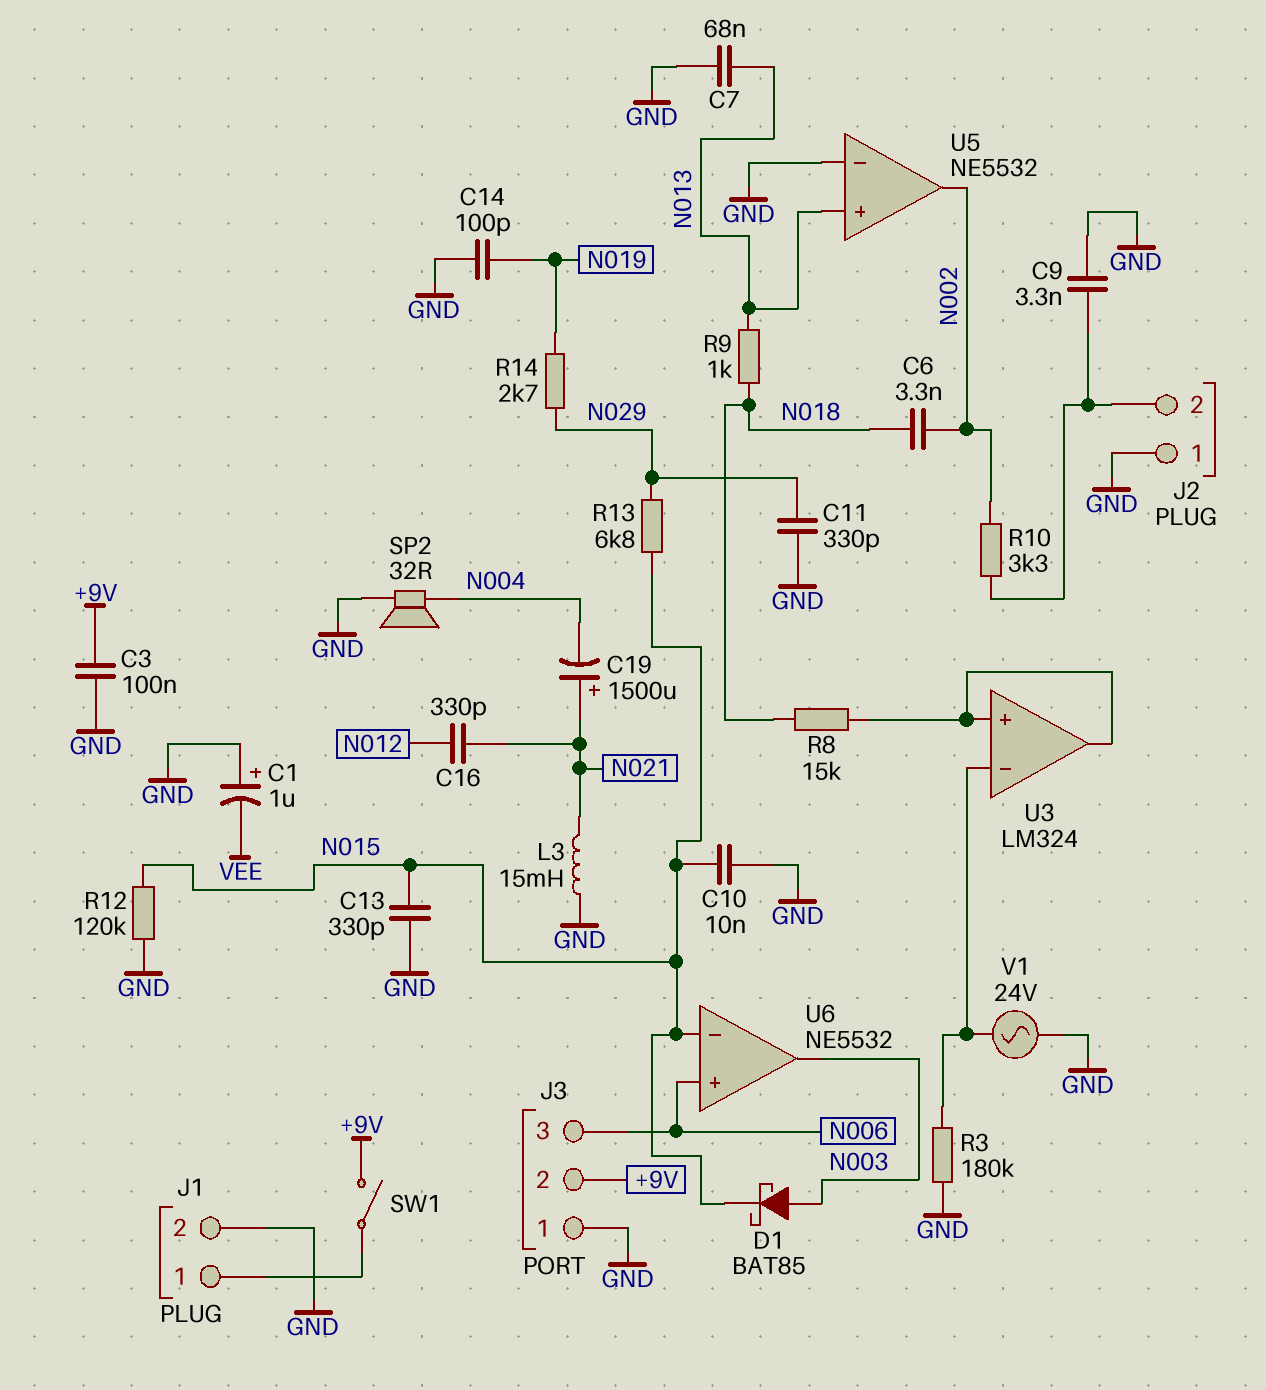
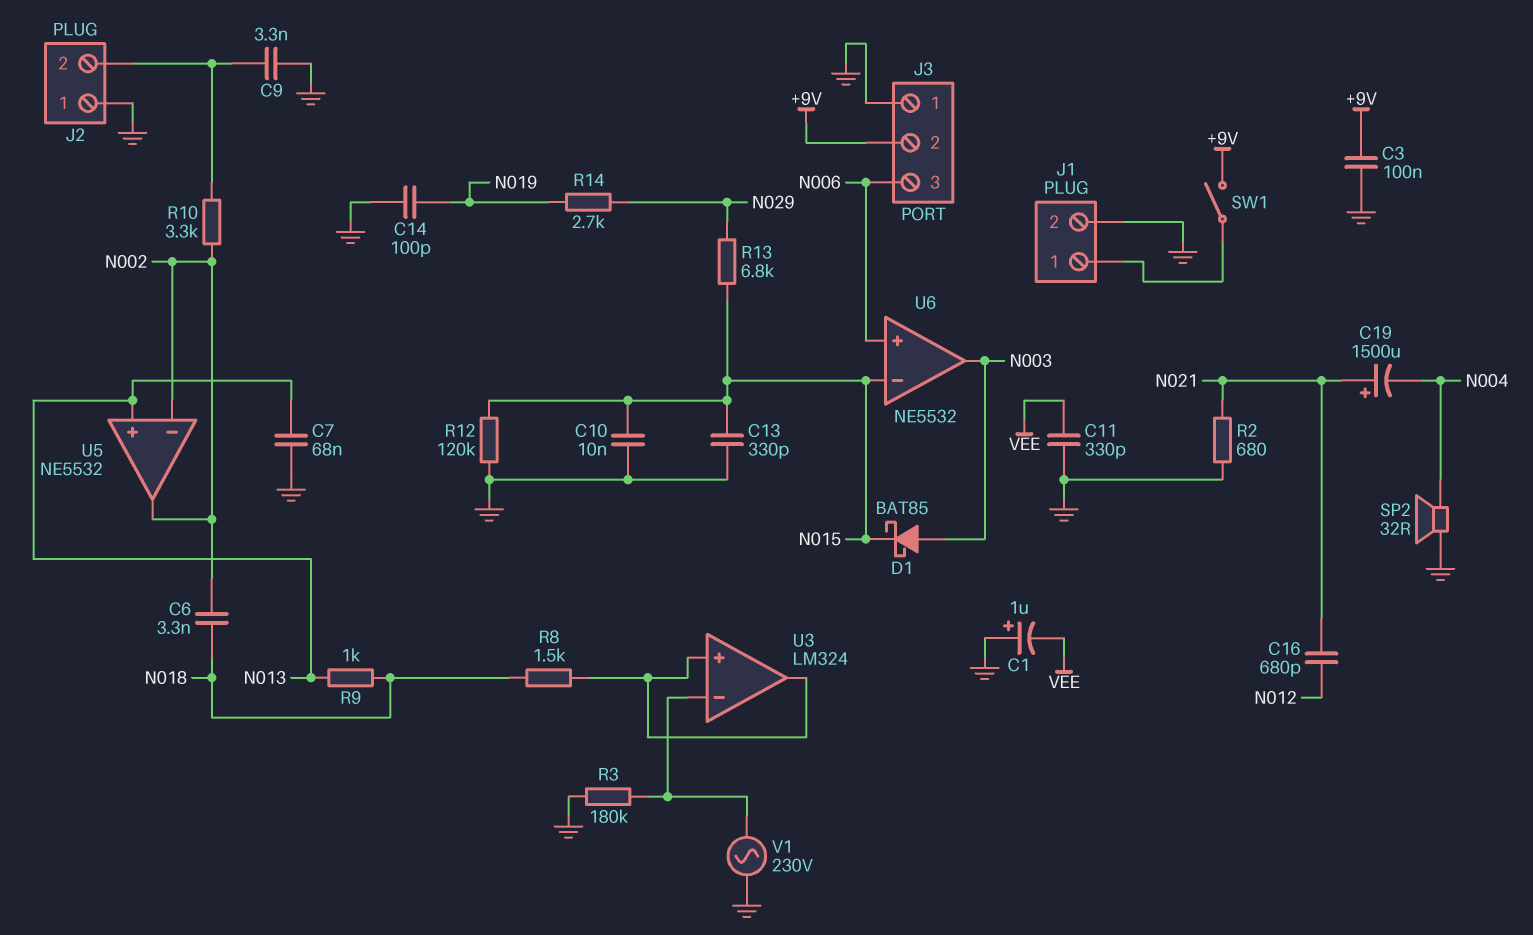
C11: 330pF (GND, N029) -> 330pF (GND, VEE)
C16: 330pF (N012, N021) -> 680pF (N012, N021)
L3: 15mH (GND, N021) -> none
R2: none -> 680 (GND, N021)
R8: 15k (N018, U3/in+) -> 1.5k (N018, U3/in+)
U5 pin in-: GND -> N002
V1: AC 24V (GND, U3/in-) -> AC 230V (GND, U3/in-)

